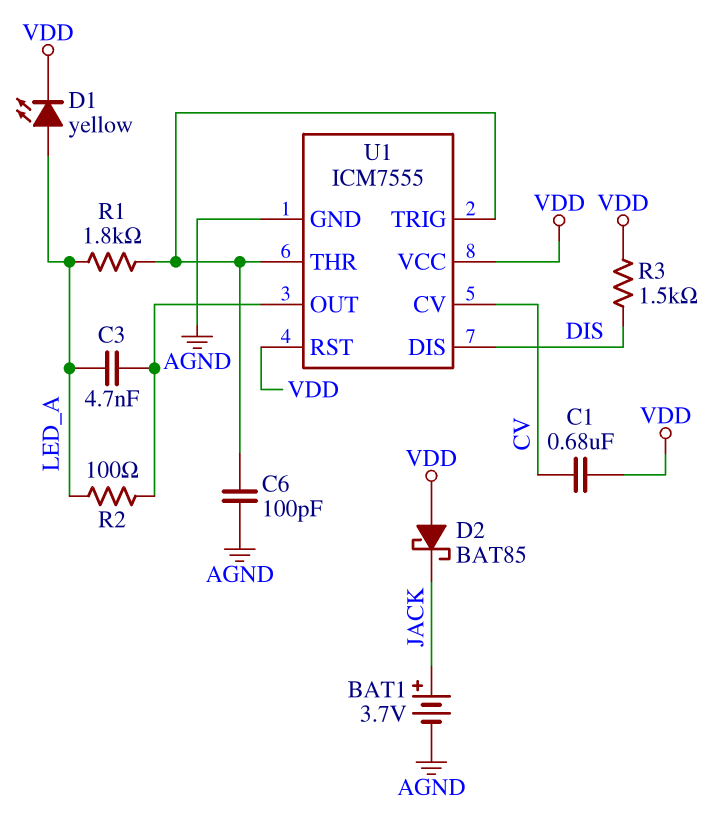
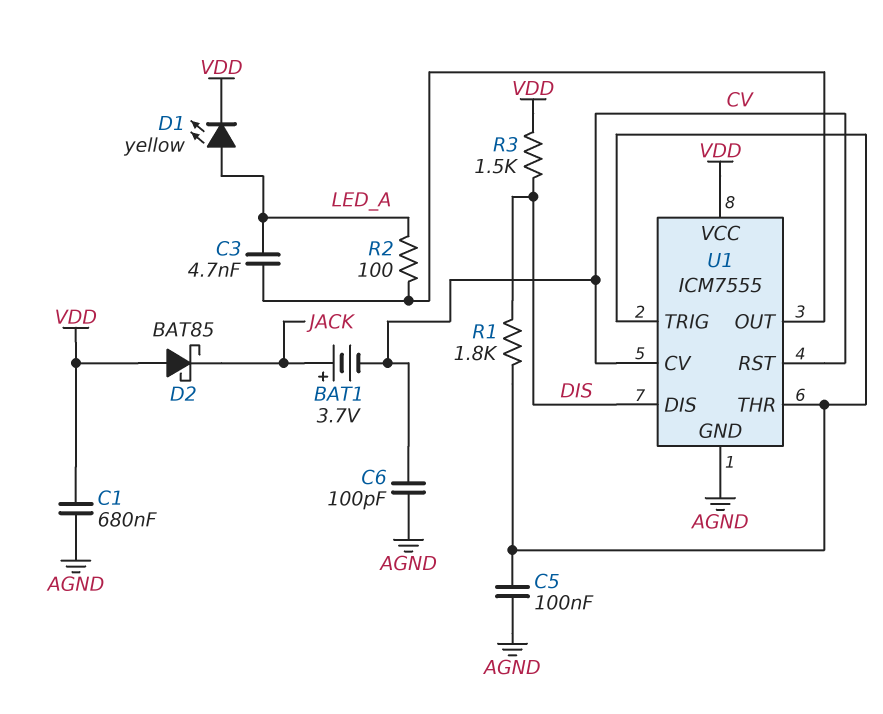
BAT1: 3.7V (plus JACK, minus AGND) -> 3.7V (plus JACK, minus CV)
C1: 680nF (CV, VDD) -> 680nF (AGND, VDD)
C5: none -> 100nF (AGND, U1/THR)
C6: 100pF (AGND, U1/THR) -> 100pF (AGND, CV)
R1: 1.8k (LED_A, U1/THR) -> 1.8k (DIS, U1/THR)
U1 pin RST: VDD -> CV

